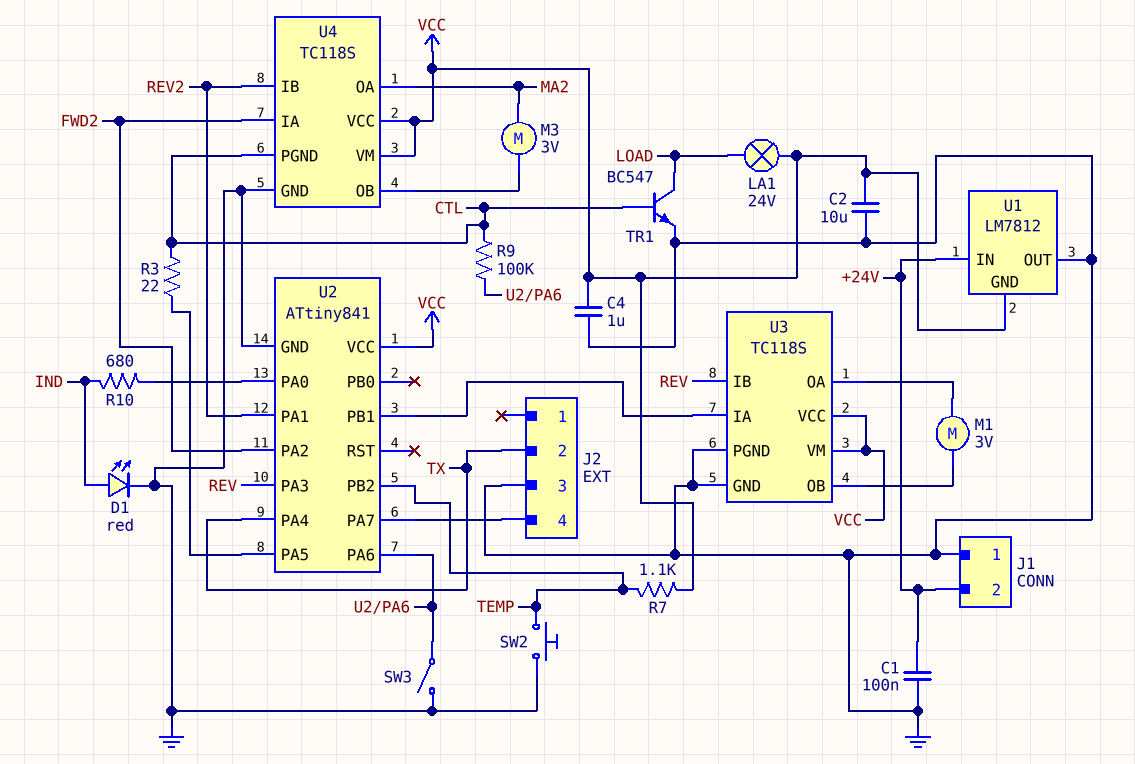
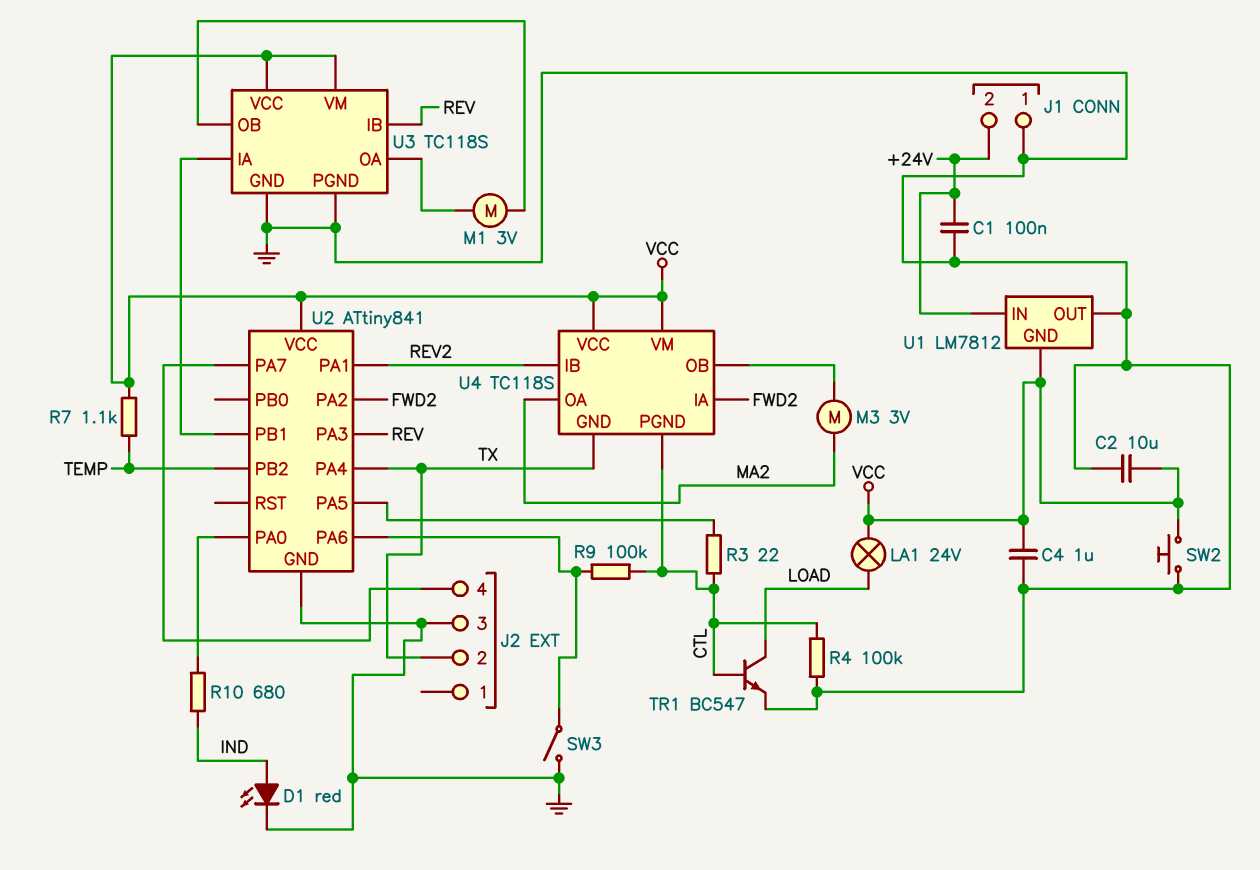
R4: none -> 100k (CTL, GND)
SW2: button (GND, TEMP) -> button (GND, VCC)
U4 pin GND: GND -> TX

